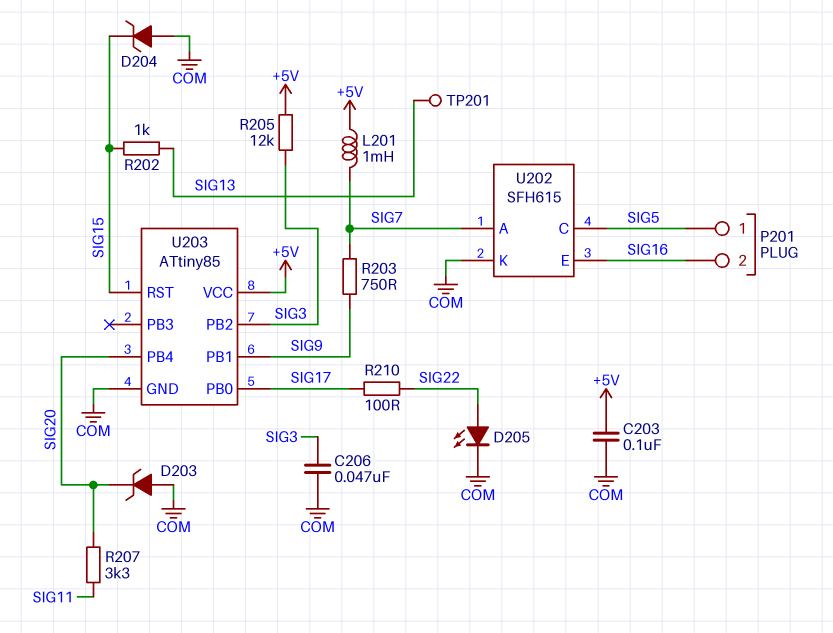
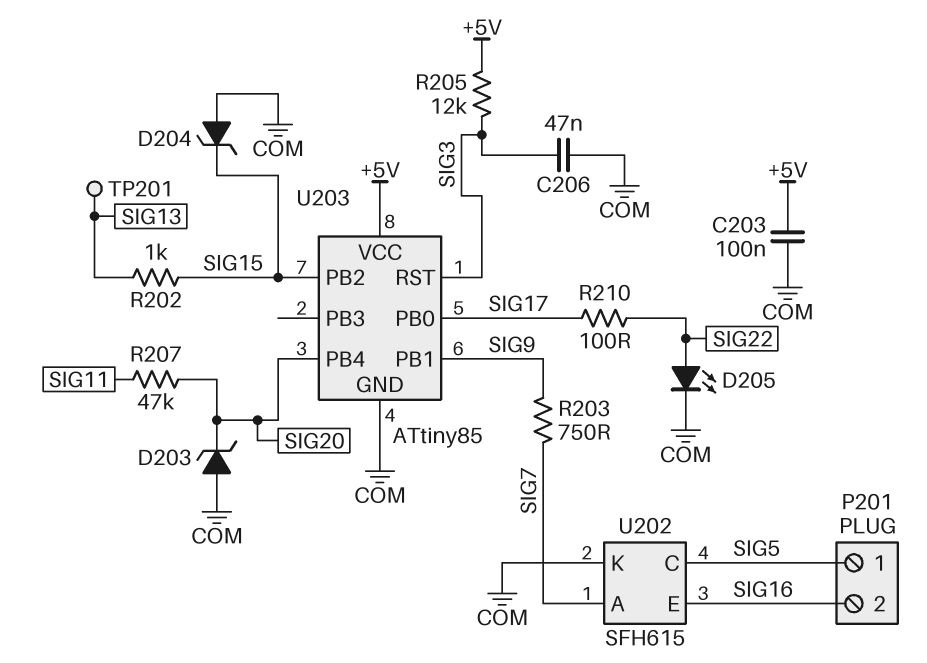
L201: 1mH (+5V, SIG7) -> none
R207: 3.3k (SIG11, SIG20) -> 47k (SIG11, SIG20)
U203 pin PB2: SIG3 -> SIG15
U203 pin RST: SIG15 -> SIG3

